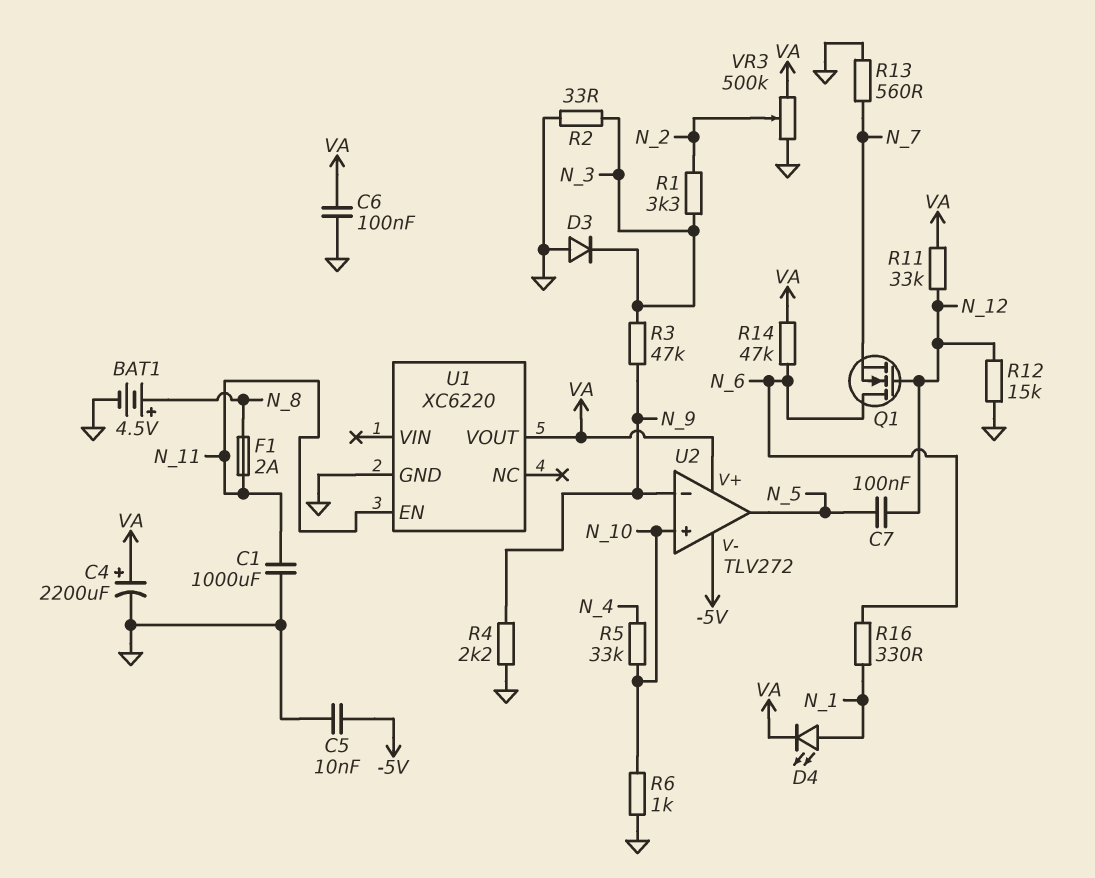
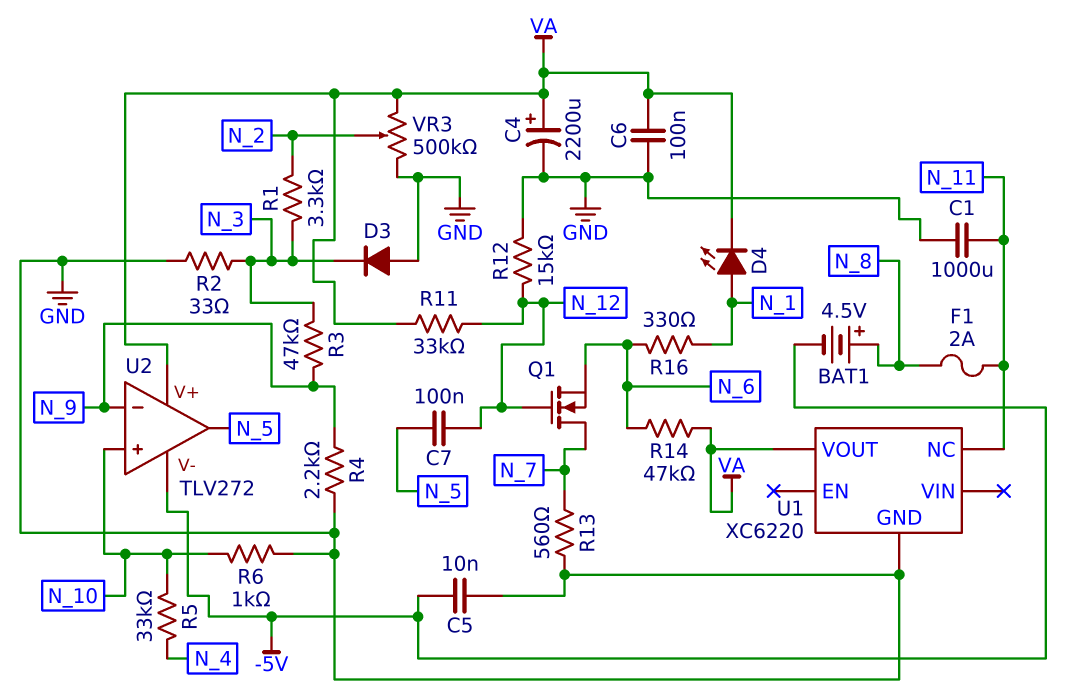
BAT1: 4.5V (plus N_8, minus GND) -> 4.5V (plus N_8, minus -5V)
Q1: NMOS (G N_12, D N_6, S N_7) -> NMOS (G N_12, D N_7, S N_6)
U1 pin EN: N_11 -> none
U1 pin NC: none -> N_11

